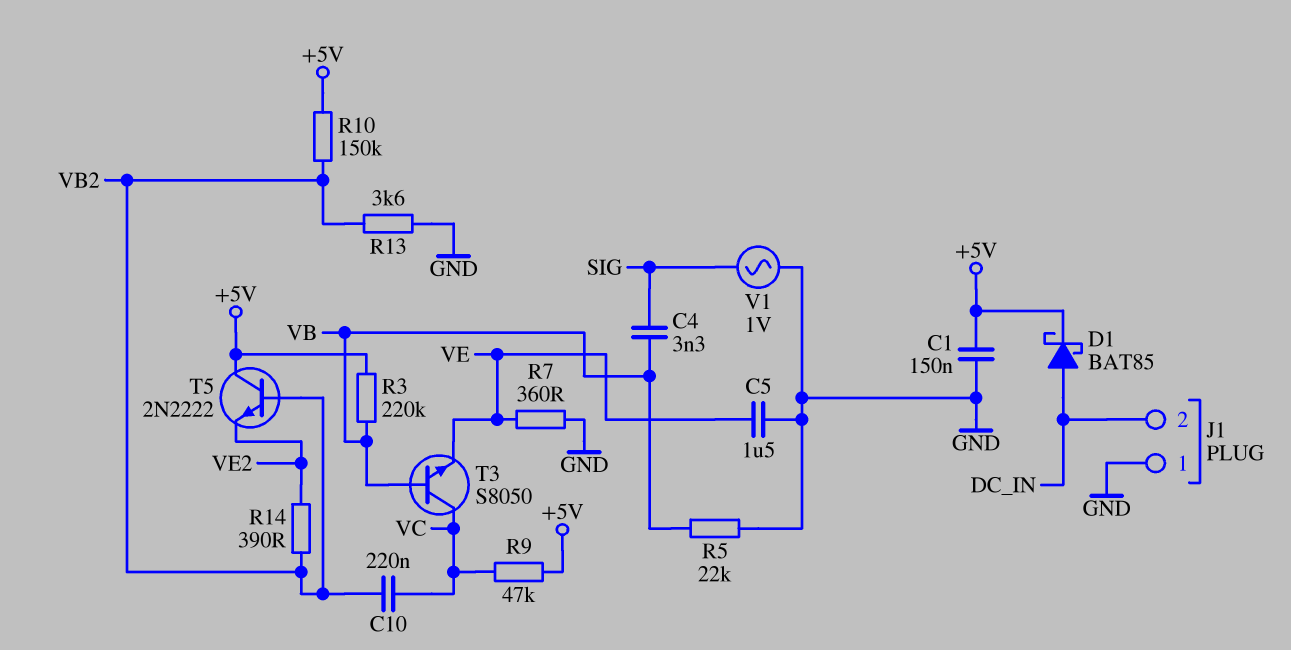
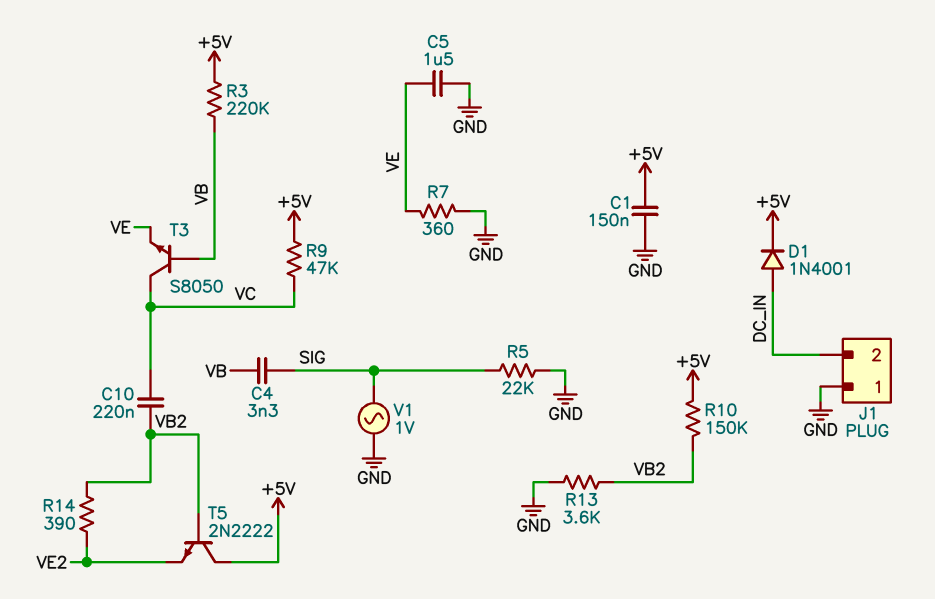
D1: schottky BAT85 (A DC_IN, K +5V) -> diode 1N4001 (A DC_IN, K +5V)
R5: 22k (GND, VB) -> 22k (GND, SIG)

